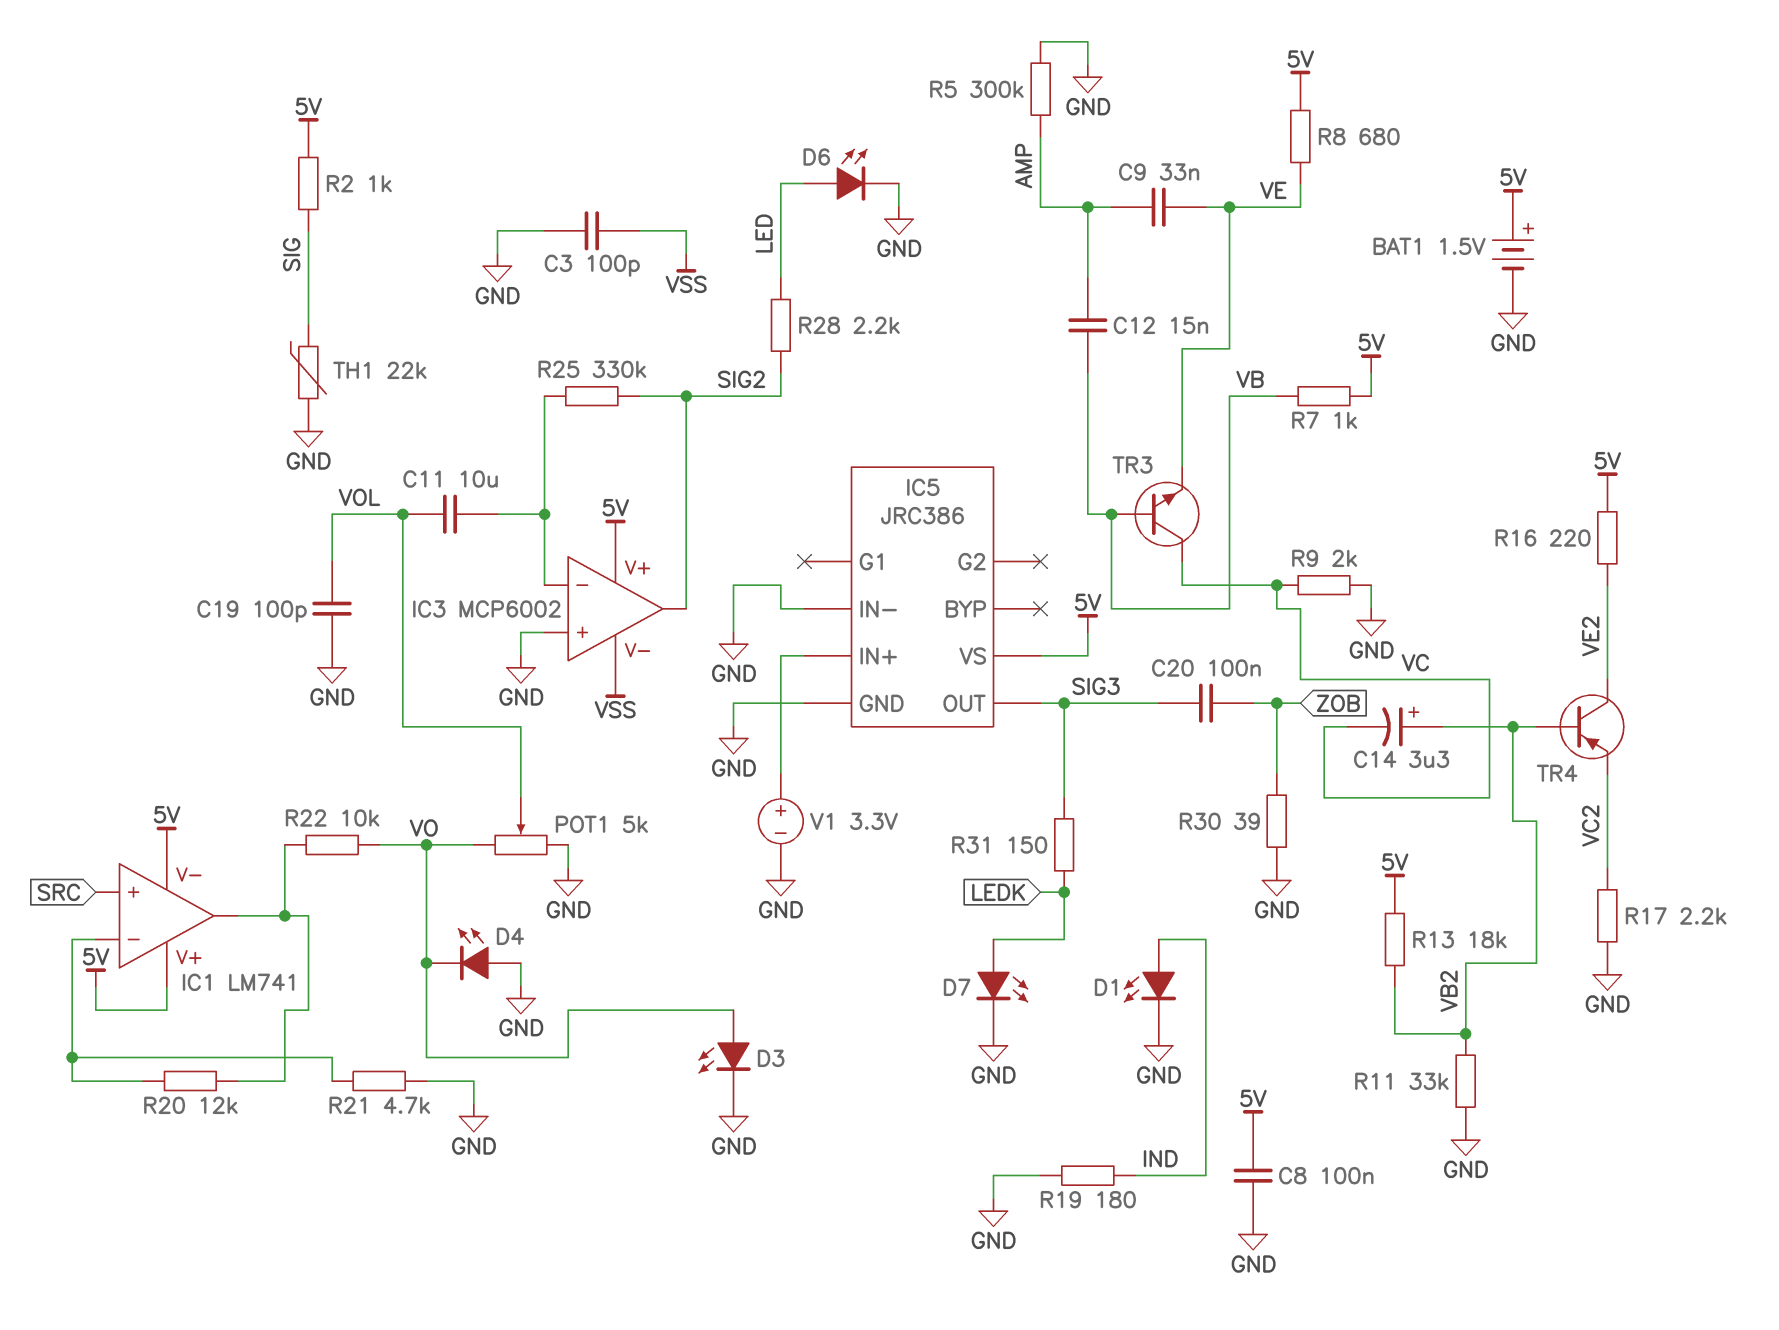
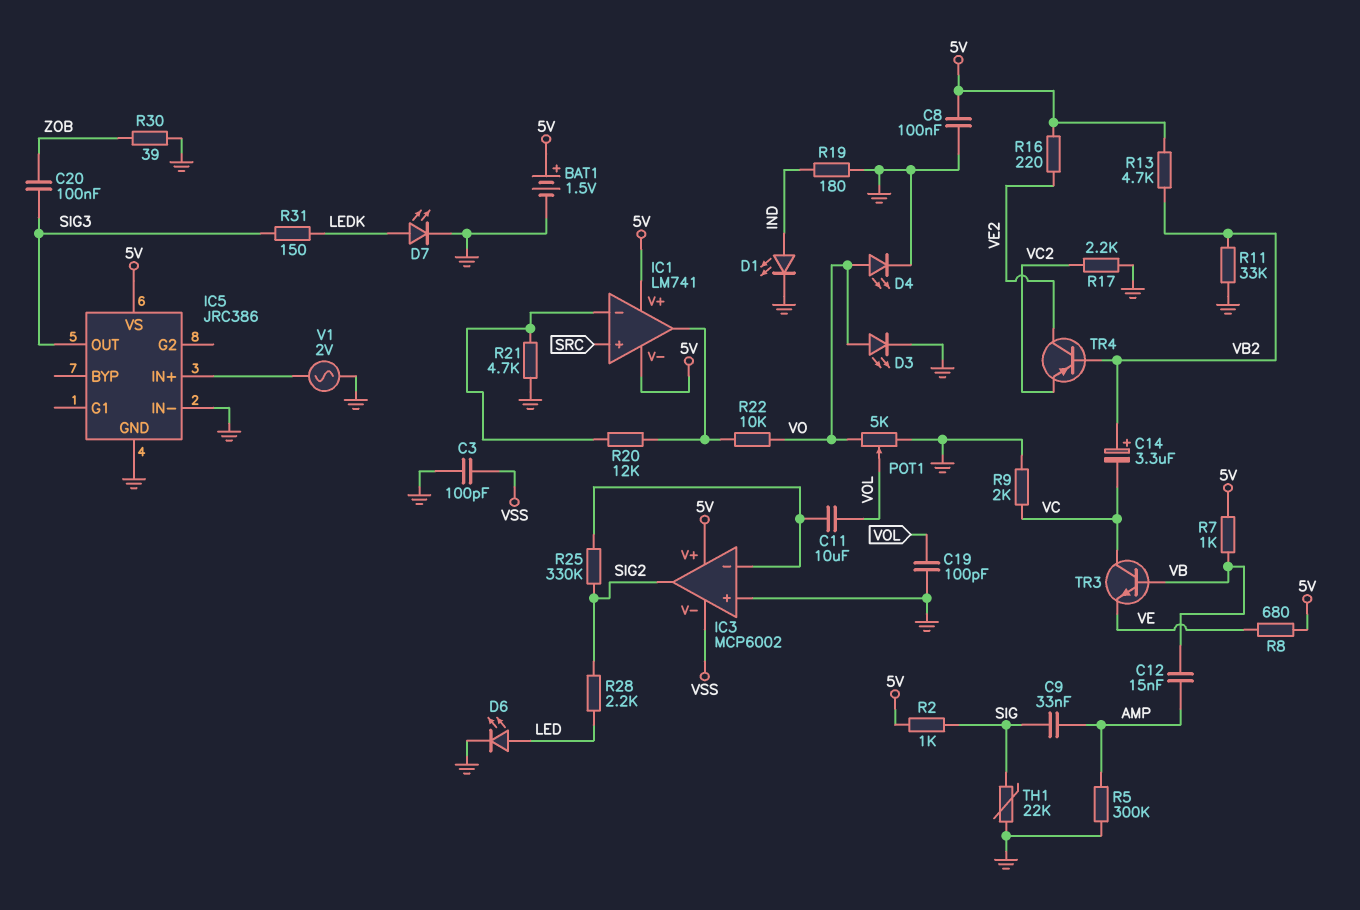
C9: 33nF (AMP, VE) -> 33nF (AMP, SIG)
D4: LED (A GND, K VO) -> LED (A VO, K GND)
R13: 18k (5V, VB2) -> 4.7k (5V, VB2)
V1: 3.3V (plus IC5/IN+, minus GND) -> AC 2V (GND, IC5/IN+)

